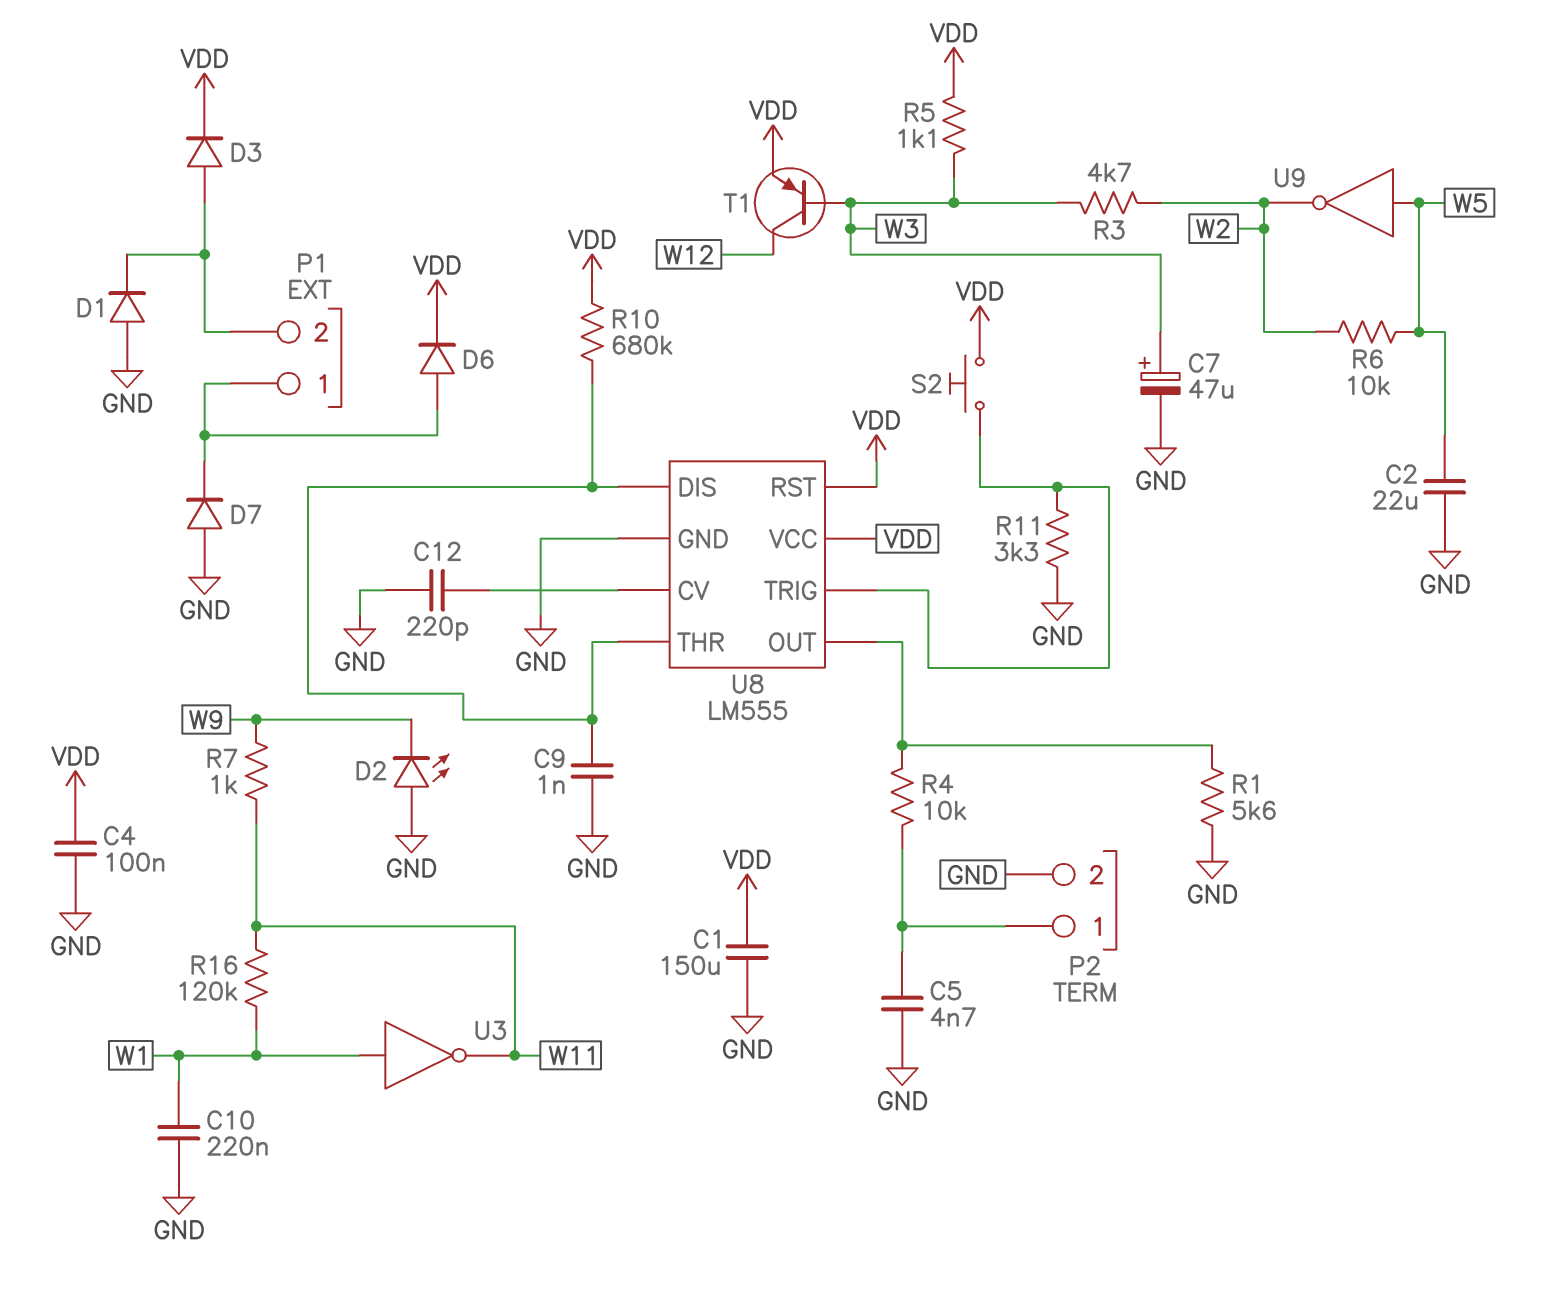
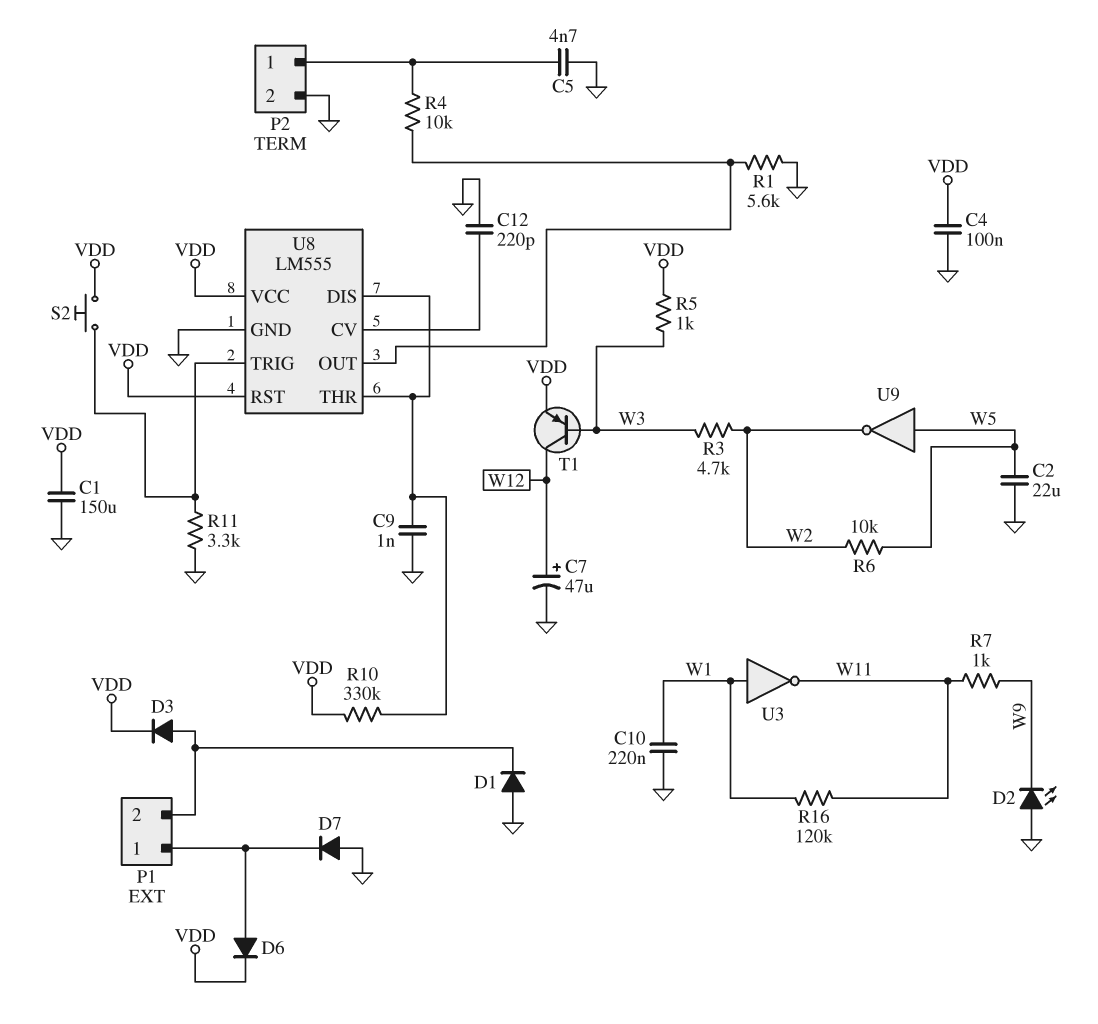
C7: 47uF (plus W3, minus GND) -> 47uF (plus W12, minus GND)
R5: 1.1k (VDD, W3) -> 1k (VDD, W3)
R10: 680k (U8/DIS, VDD) -> 330k (U8/DIS, VDD)

